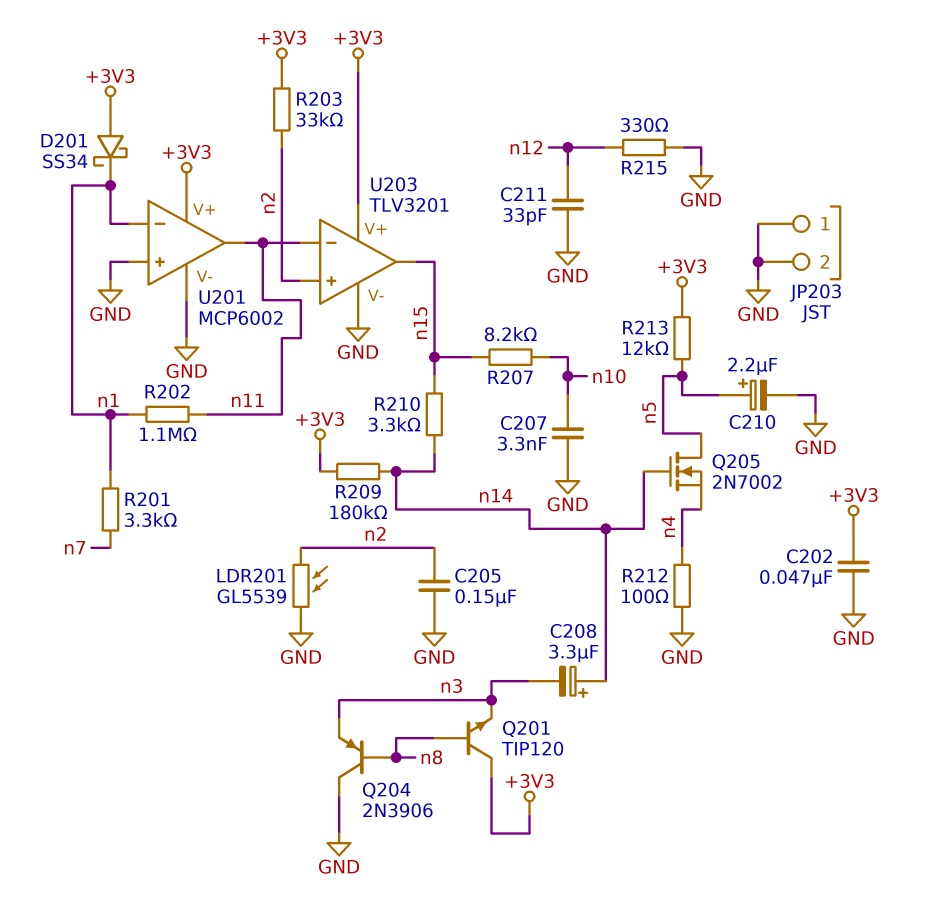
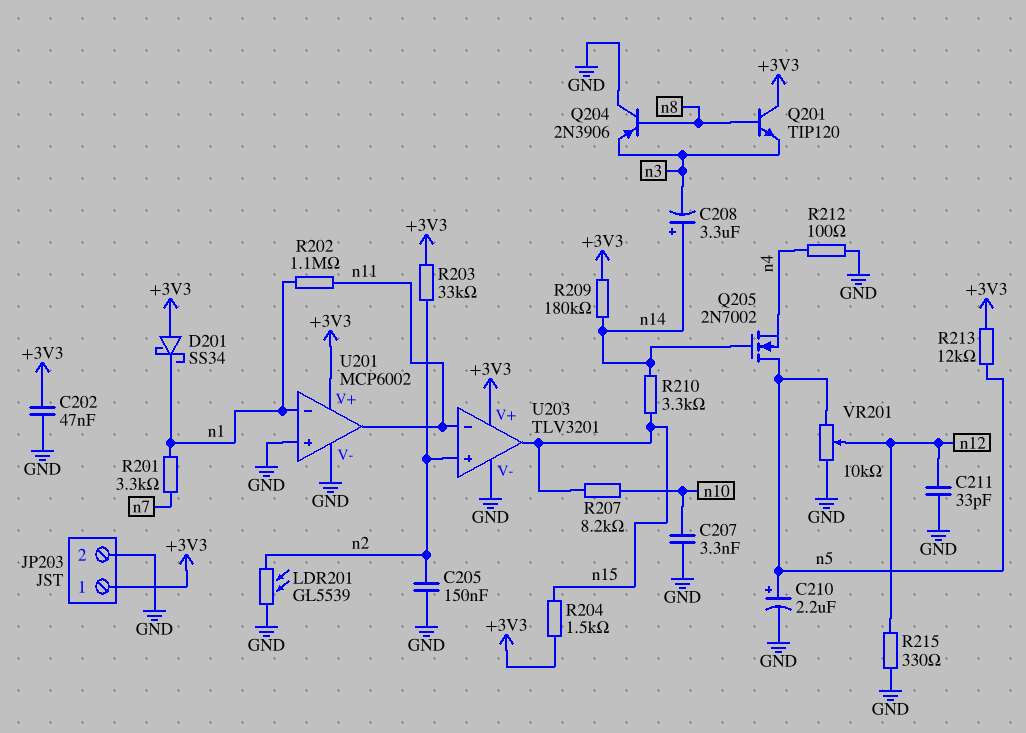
JP203 pin 1: GND -> +3V3
R204: none -> 1.5k (+3V3, n15)
VR201: none -> 10k (GND, n5, wiper n12)

